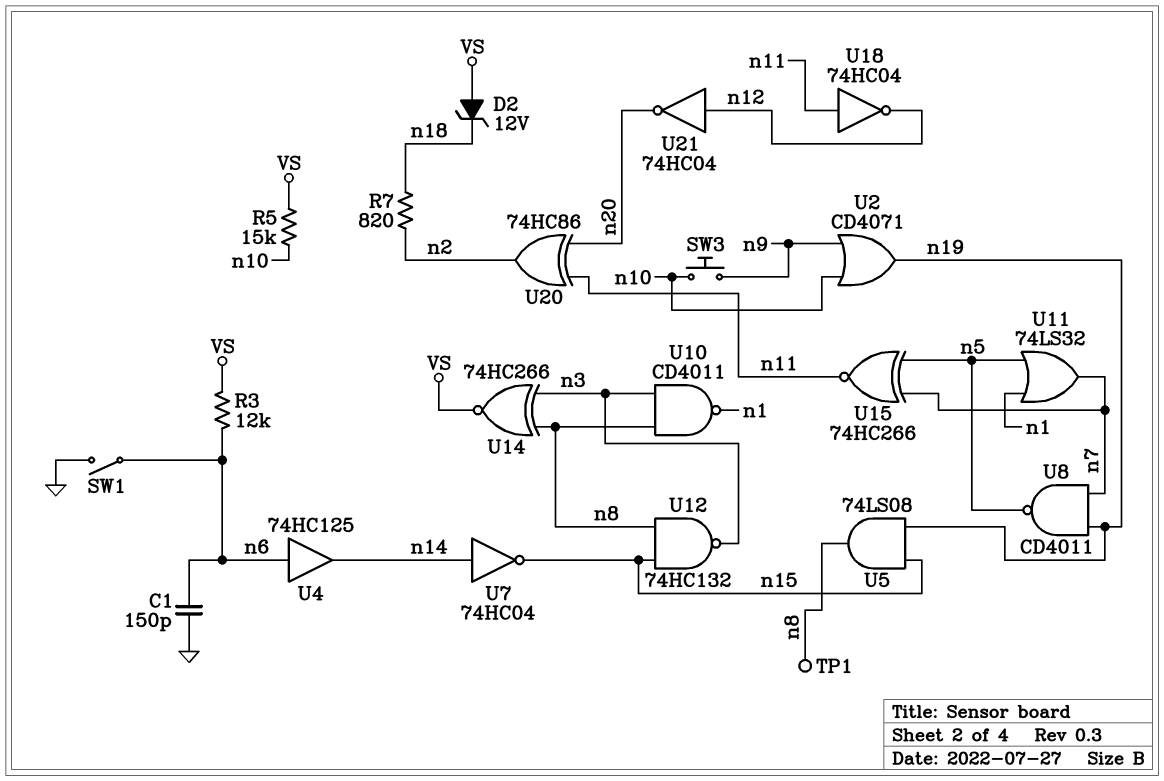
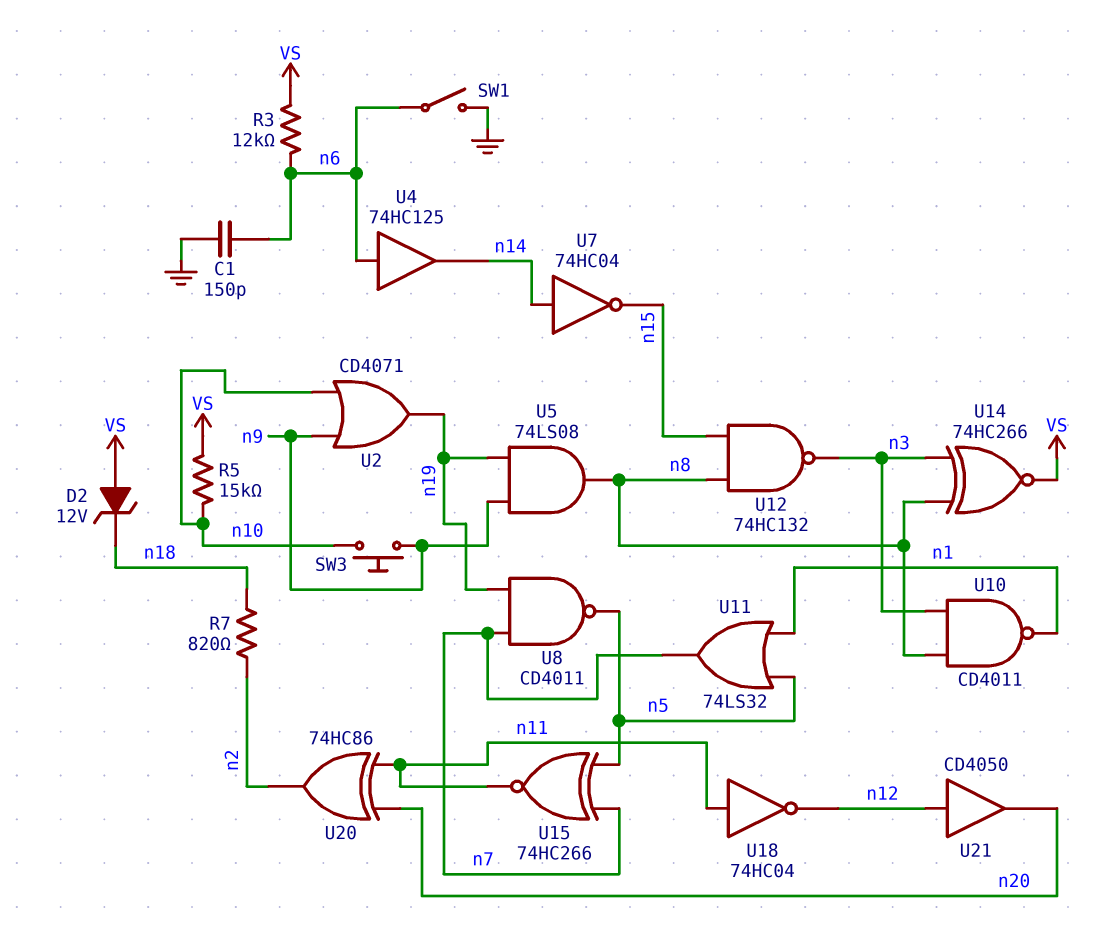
TP1: test point (n8) -> none
U5: AND 74LS08 (in n15, in n19, out n8) -> AND 74LS08 (in n9, in n19, out n8)
U21: NOT 74HC04 (in n12, out n20) -> buffer CD4050 (in n12, out n20)

